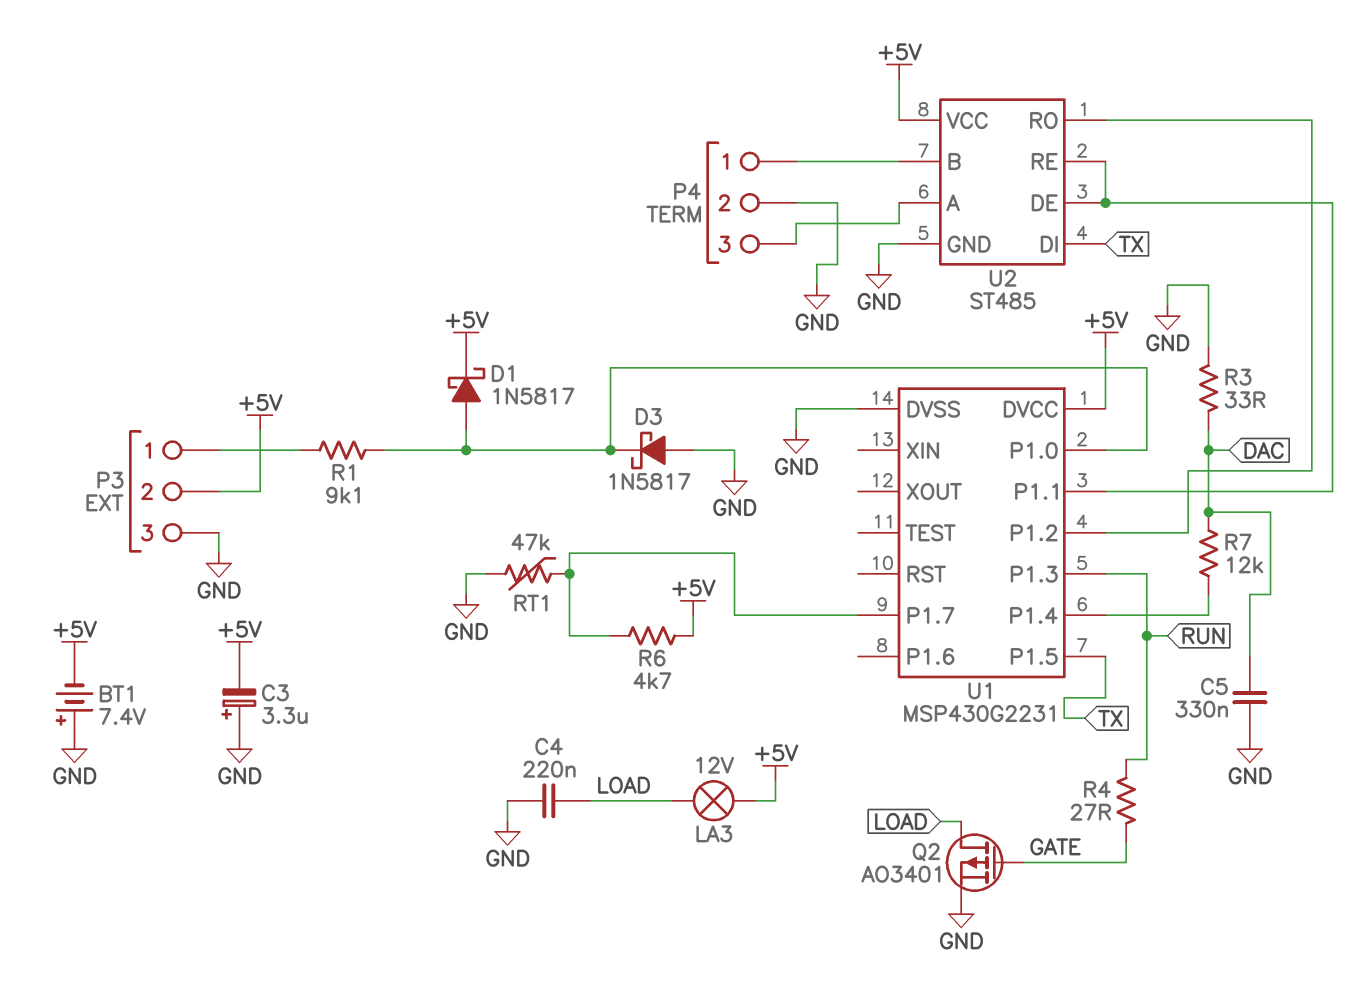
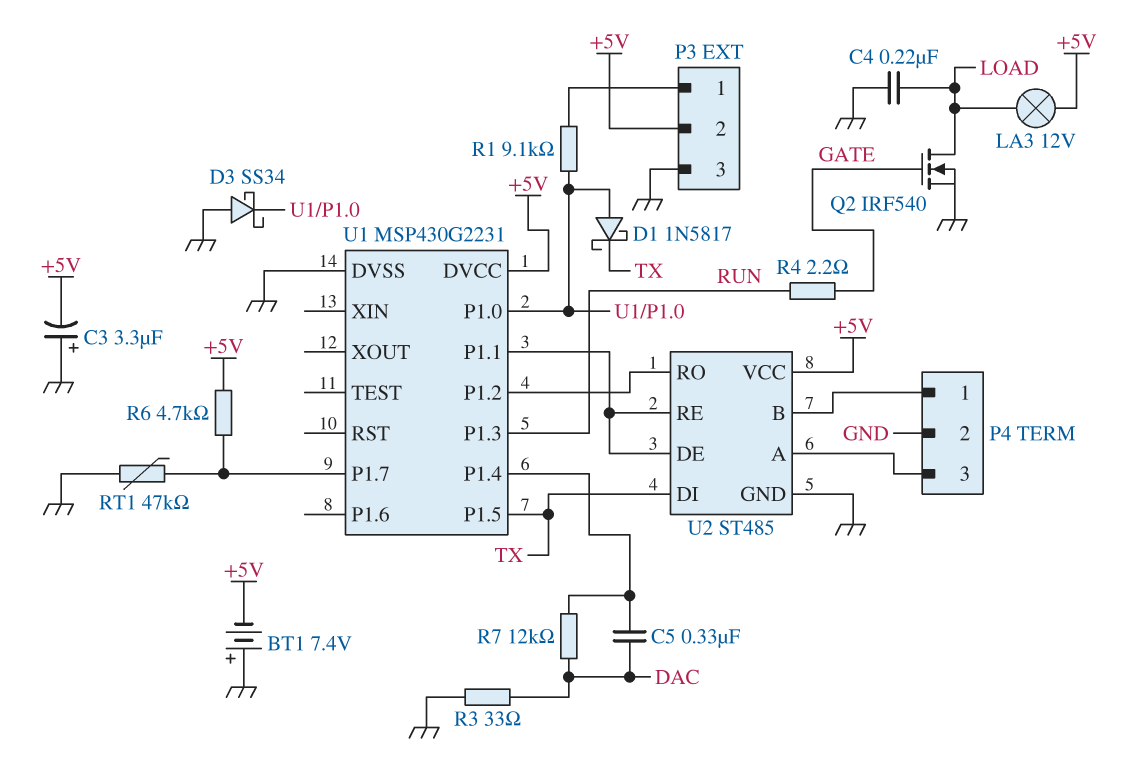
C5: 330nF (DAC, GND) -> 330nF (DAC, U1/P1.4)
D1: schottky 1N5817 (A U1/P1.0, K +5V) -> schottky 1N5817 (A U1/P1.0, K TX)
D3: schottky 1N5817 (A GND, K U1/P1.0) -> schottky SS34 (A GND, K U1/P1.0)
Q2: PMOS AO3401 (G GATE, D LOAD, S GND) -> NMOS IRF540 (G GATE, D LOAD, S GND)
R4: 27 (GATE, RUN) -> 2.2 (GATE, RUN)

